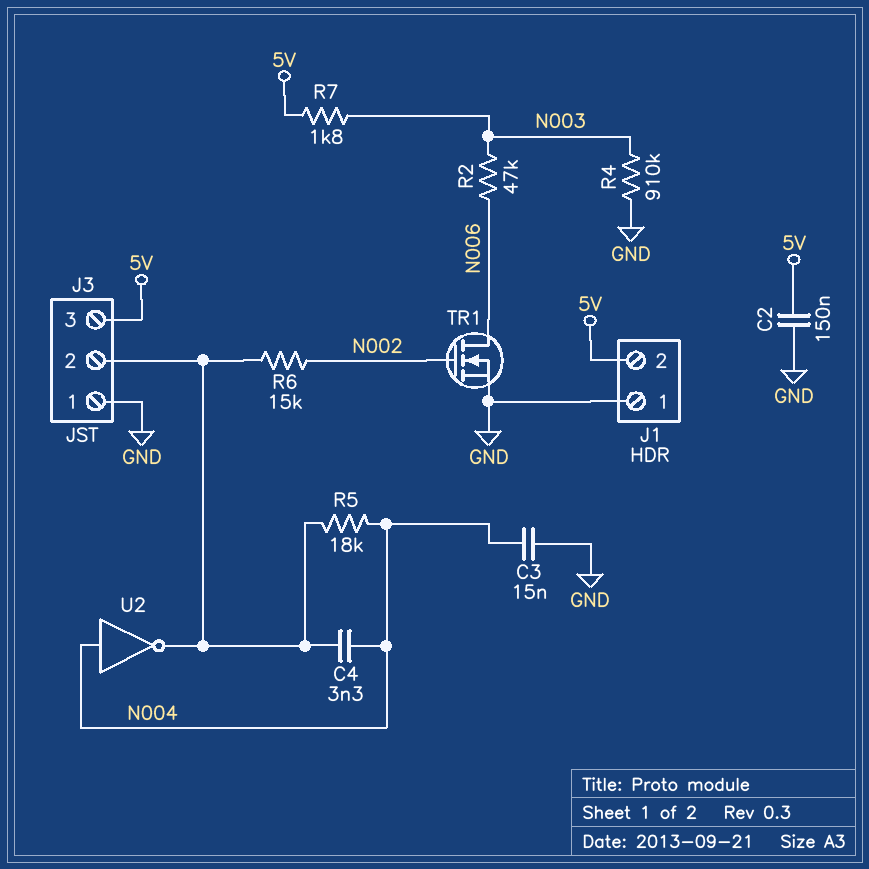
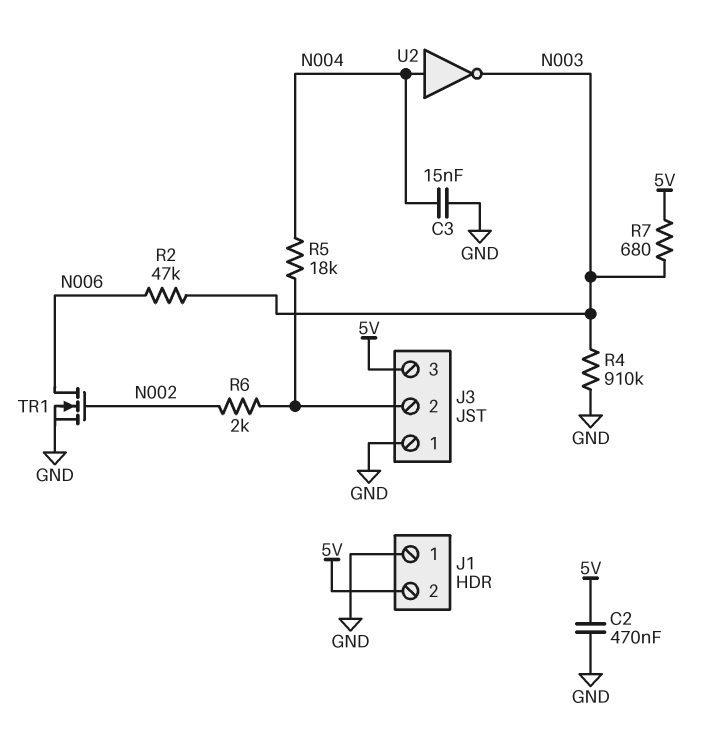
C2: 150nF (5V, GND) -> 470nF (5V, GND)
C4: 3.3nF (J3/2, N004) -> none
R6: 15k (J3/2, N002) -> 2k (J3/2, N002)
R7: 1.8k (5V, N003) -> 680 (5V, N003)
U2: NOT (in N004, out J3/2) -> NOT (in N004, out N003)

